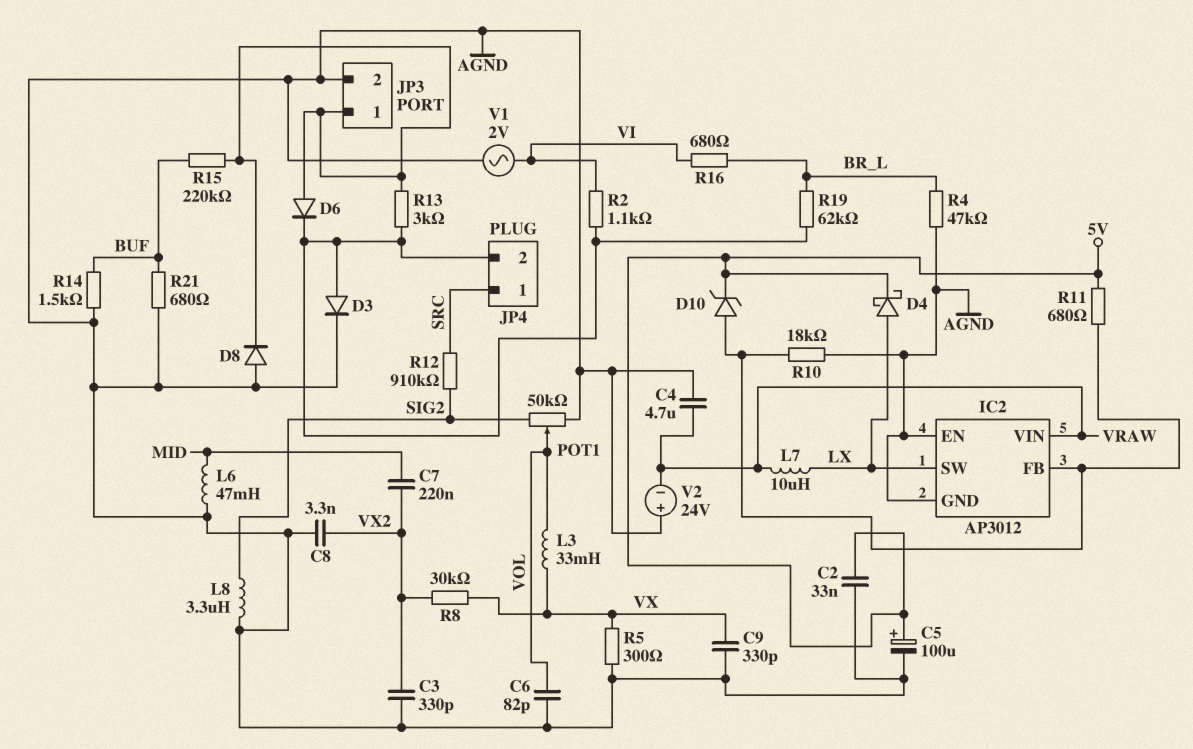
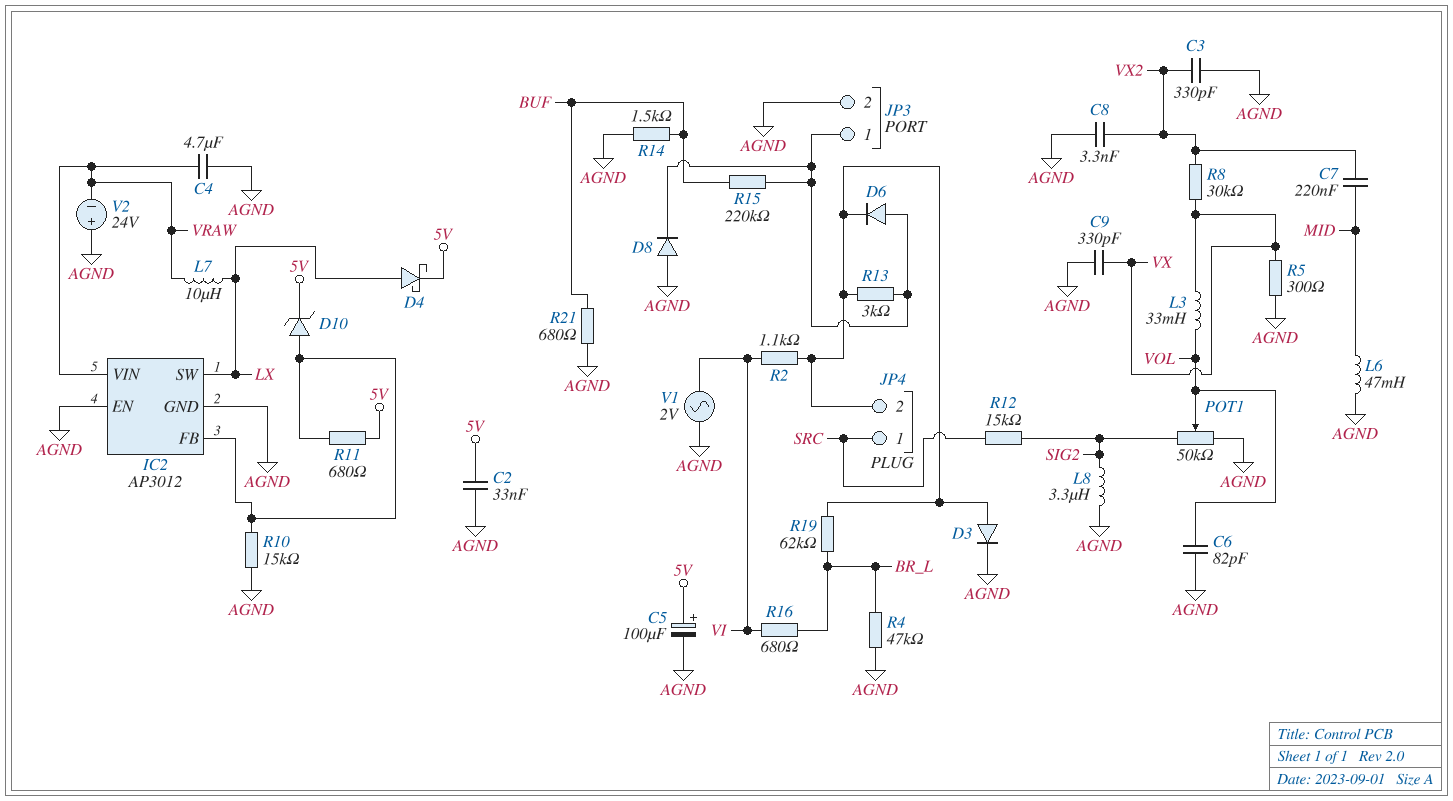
R10: 18k (AGND, IC2/FB) -> 15k (AGND, IC2/FB)
R12: 910k (SIG2, SRC) -> 15k (SIG2, SRC)

